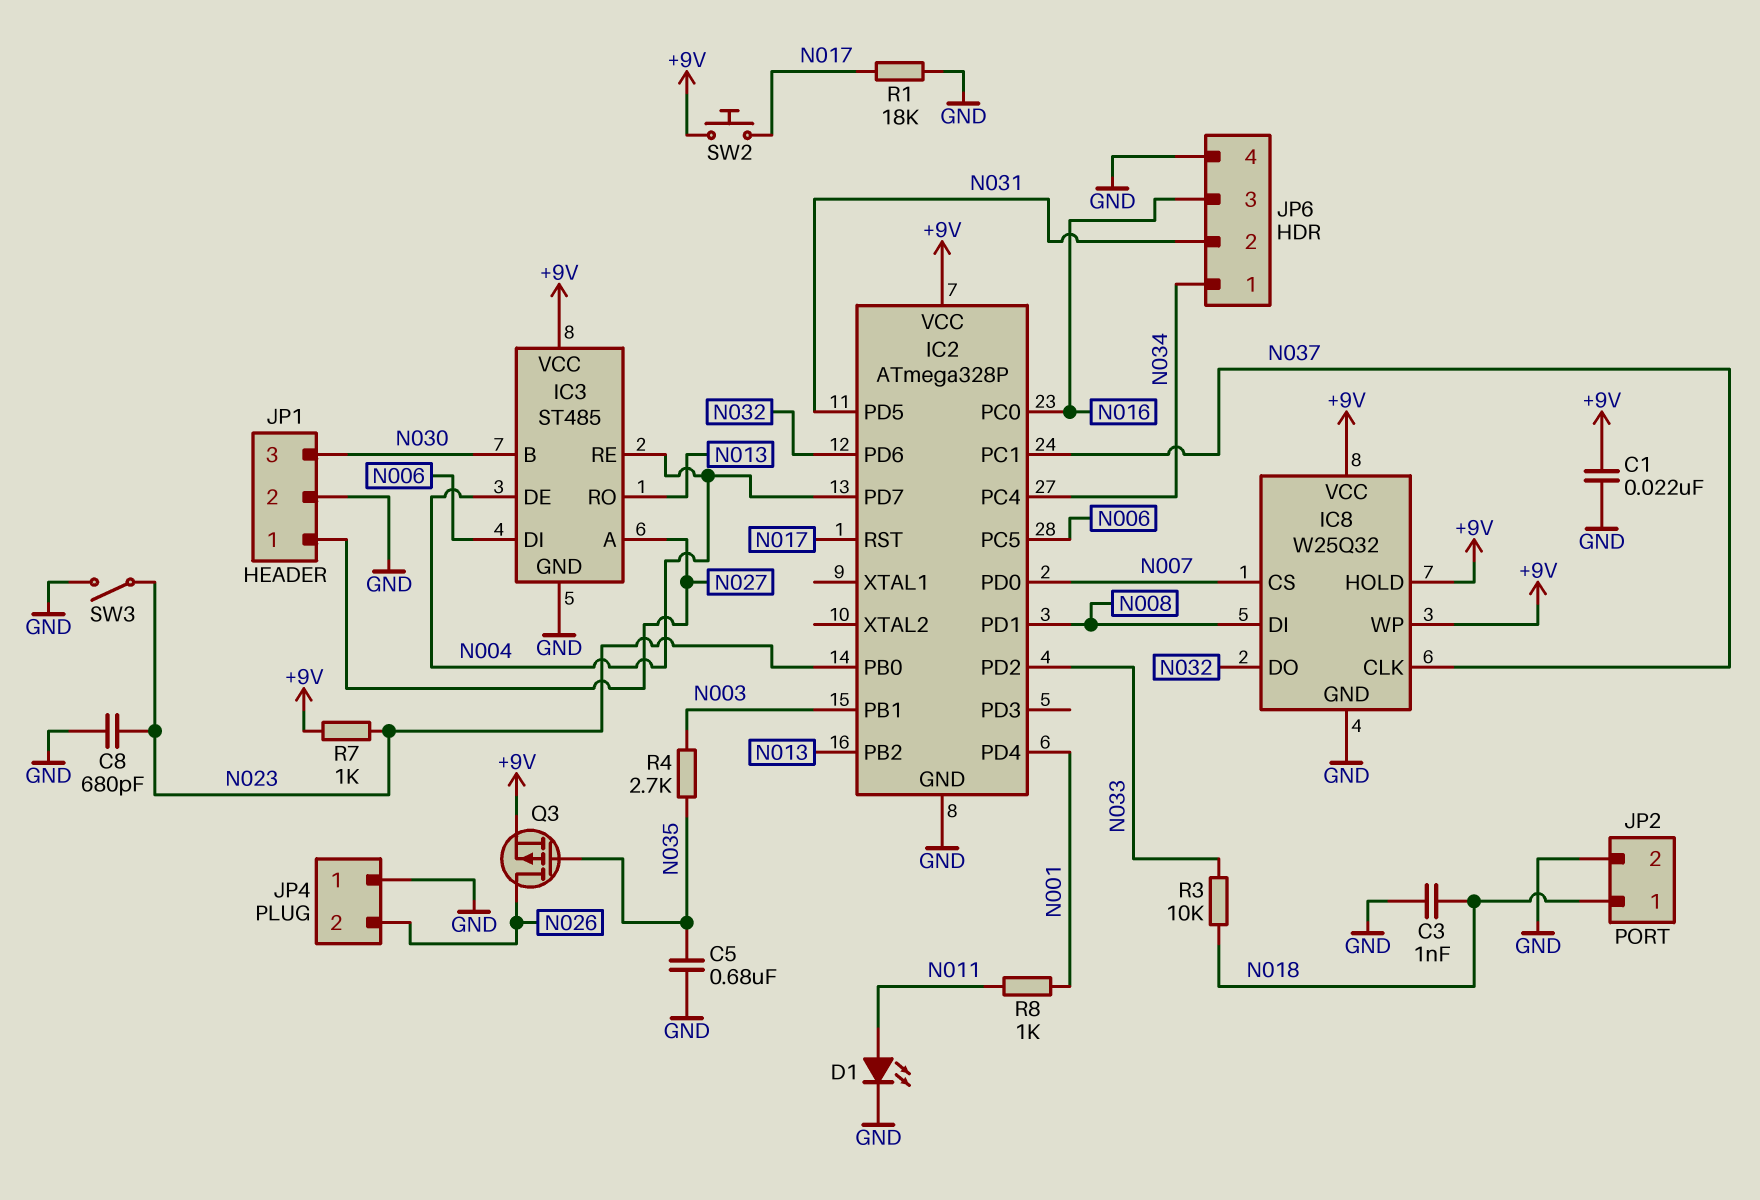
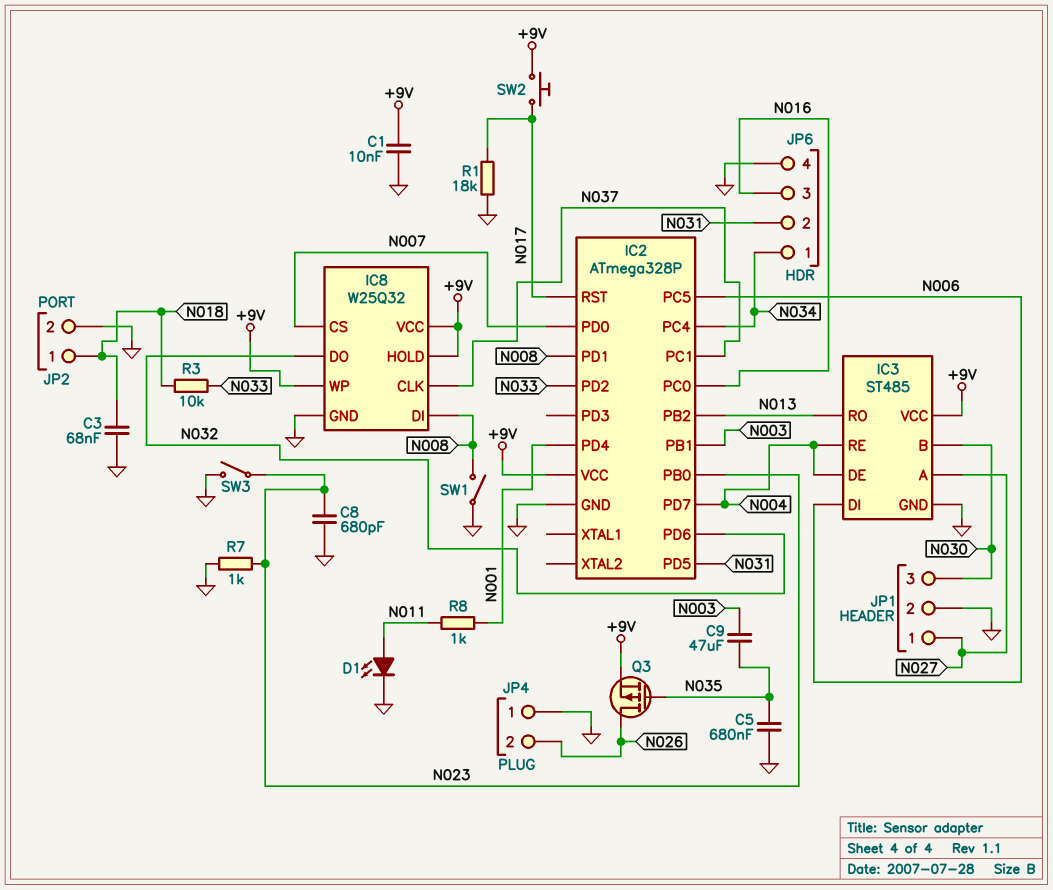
C1: 22nF (+9V, GND) -> 10nF (+9V, GND)
C3: 1nF (GND, N018) -> 68nF (GND, N018)
C9: none -> 47uF (N003, N035)
R4: 2.7k (N003, N035) -> none
R7: 1k (+9V, N023) -> 1k (GND, N023)
SW1: none -> switch (GND, N008)

